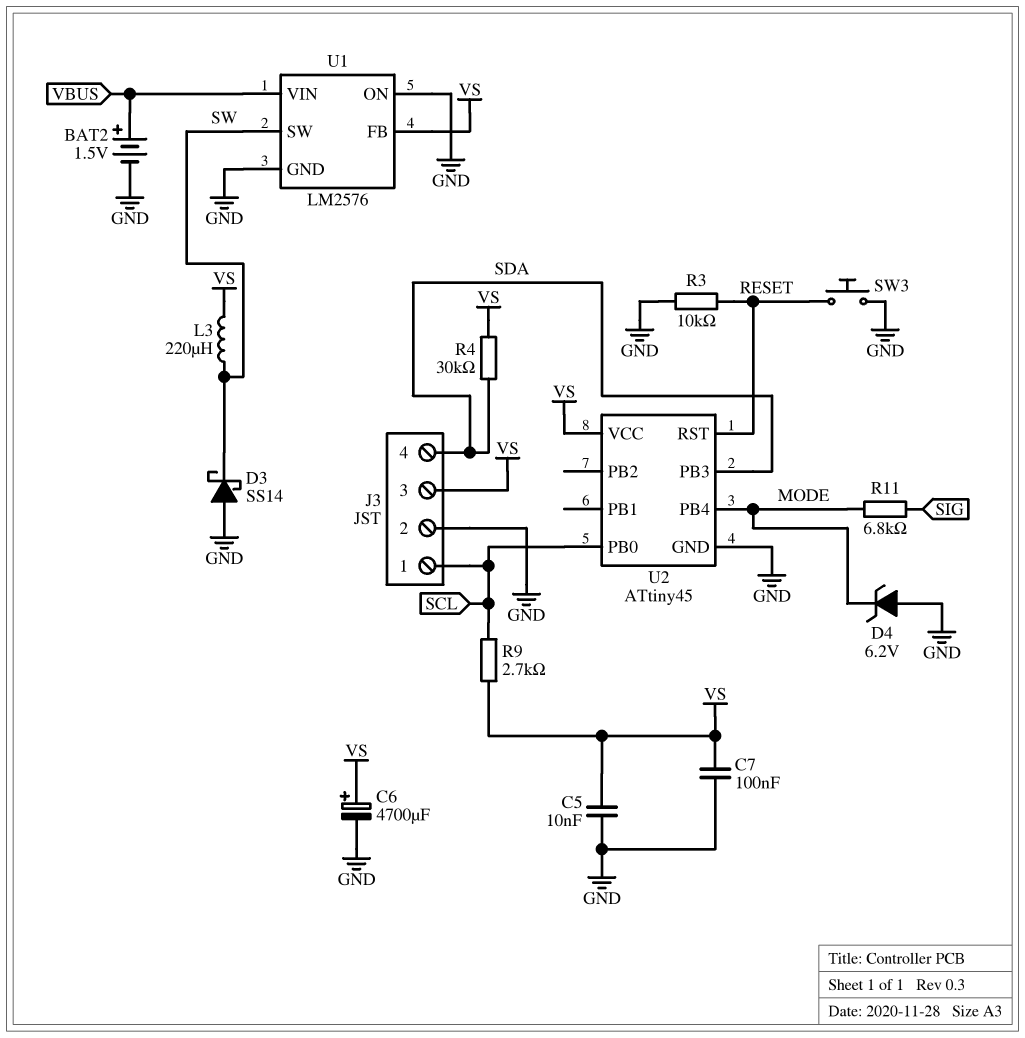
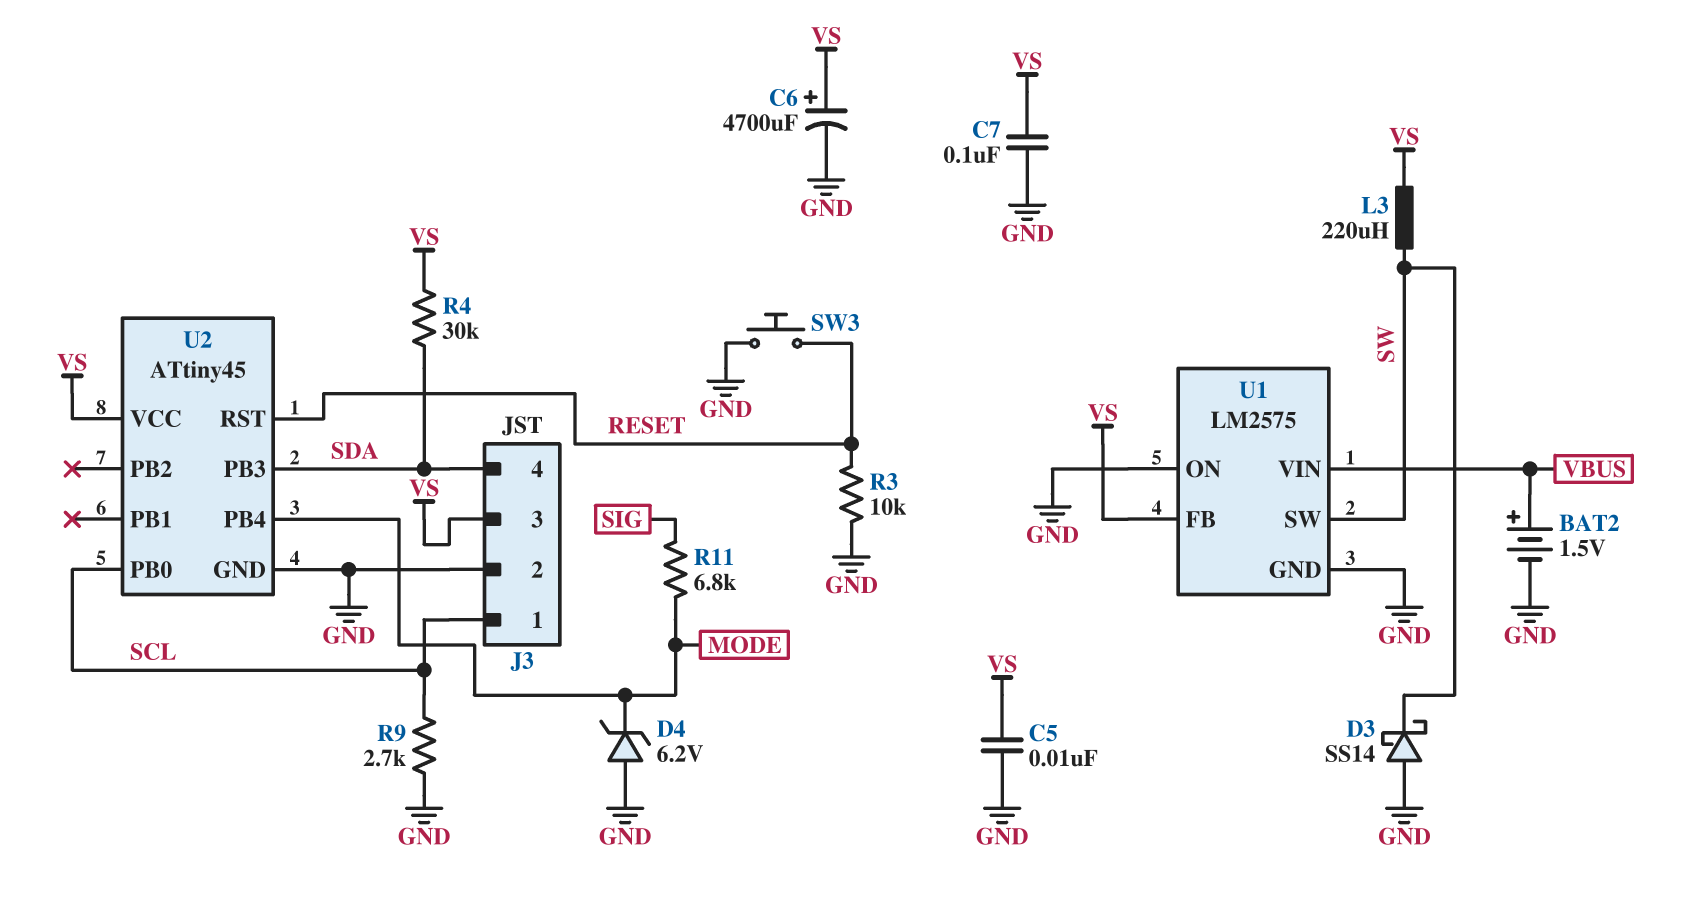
R9: 2.7k (SCL, VS) -> 2.7k (GND, SCL)
U1: LM2576 -> LM2575

